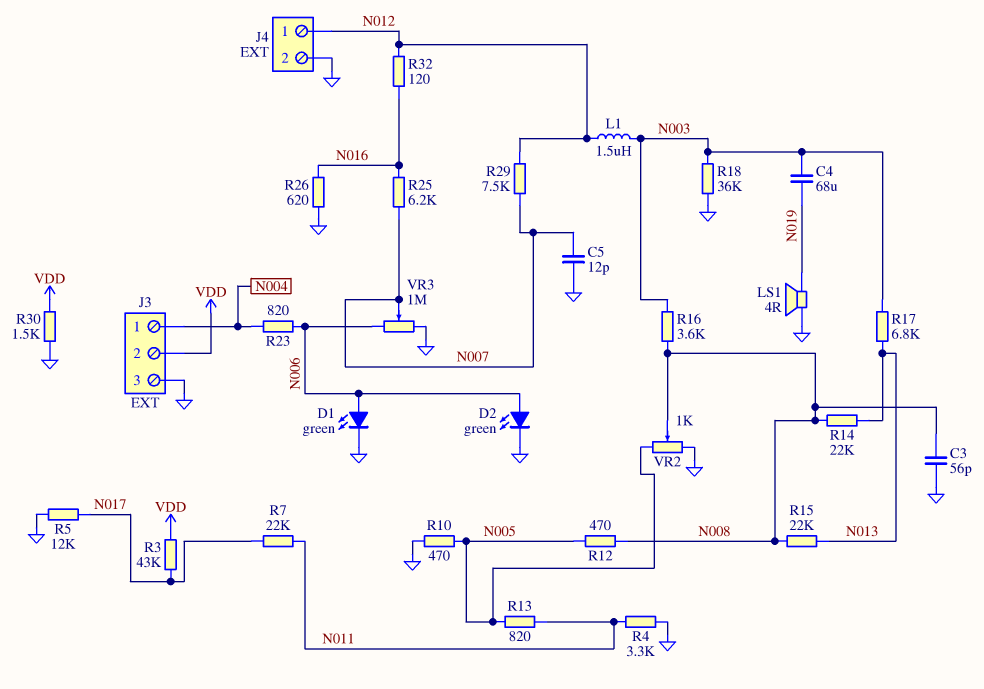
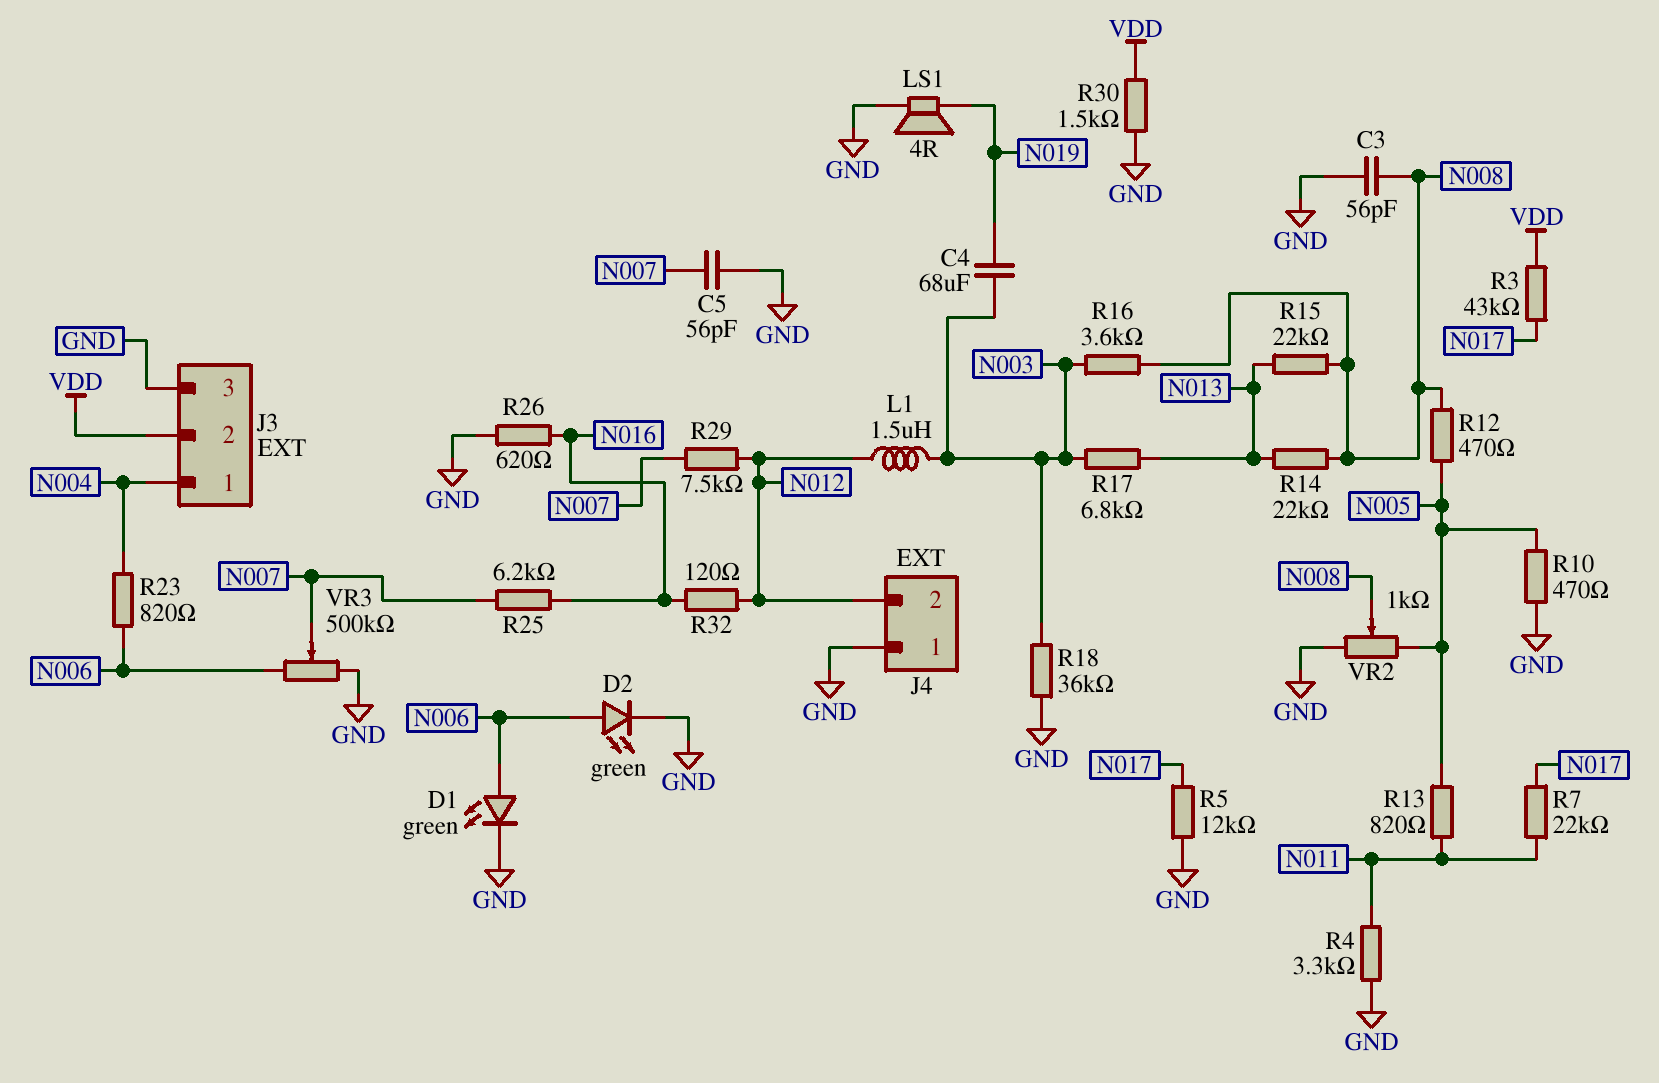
C5: 12pF (GND, N007) -> 56pF (GND, N007)
J4 pin 1: N012 -> GND
J4 pin 2: GND -> N012
VR3: 1M (GND, N006, wiper N007) -> 500k (GND, N006, wiper N007)

